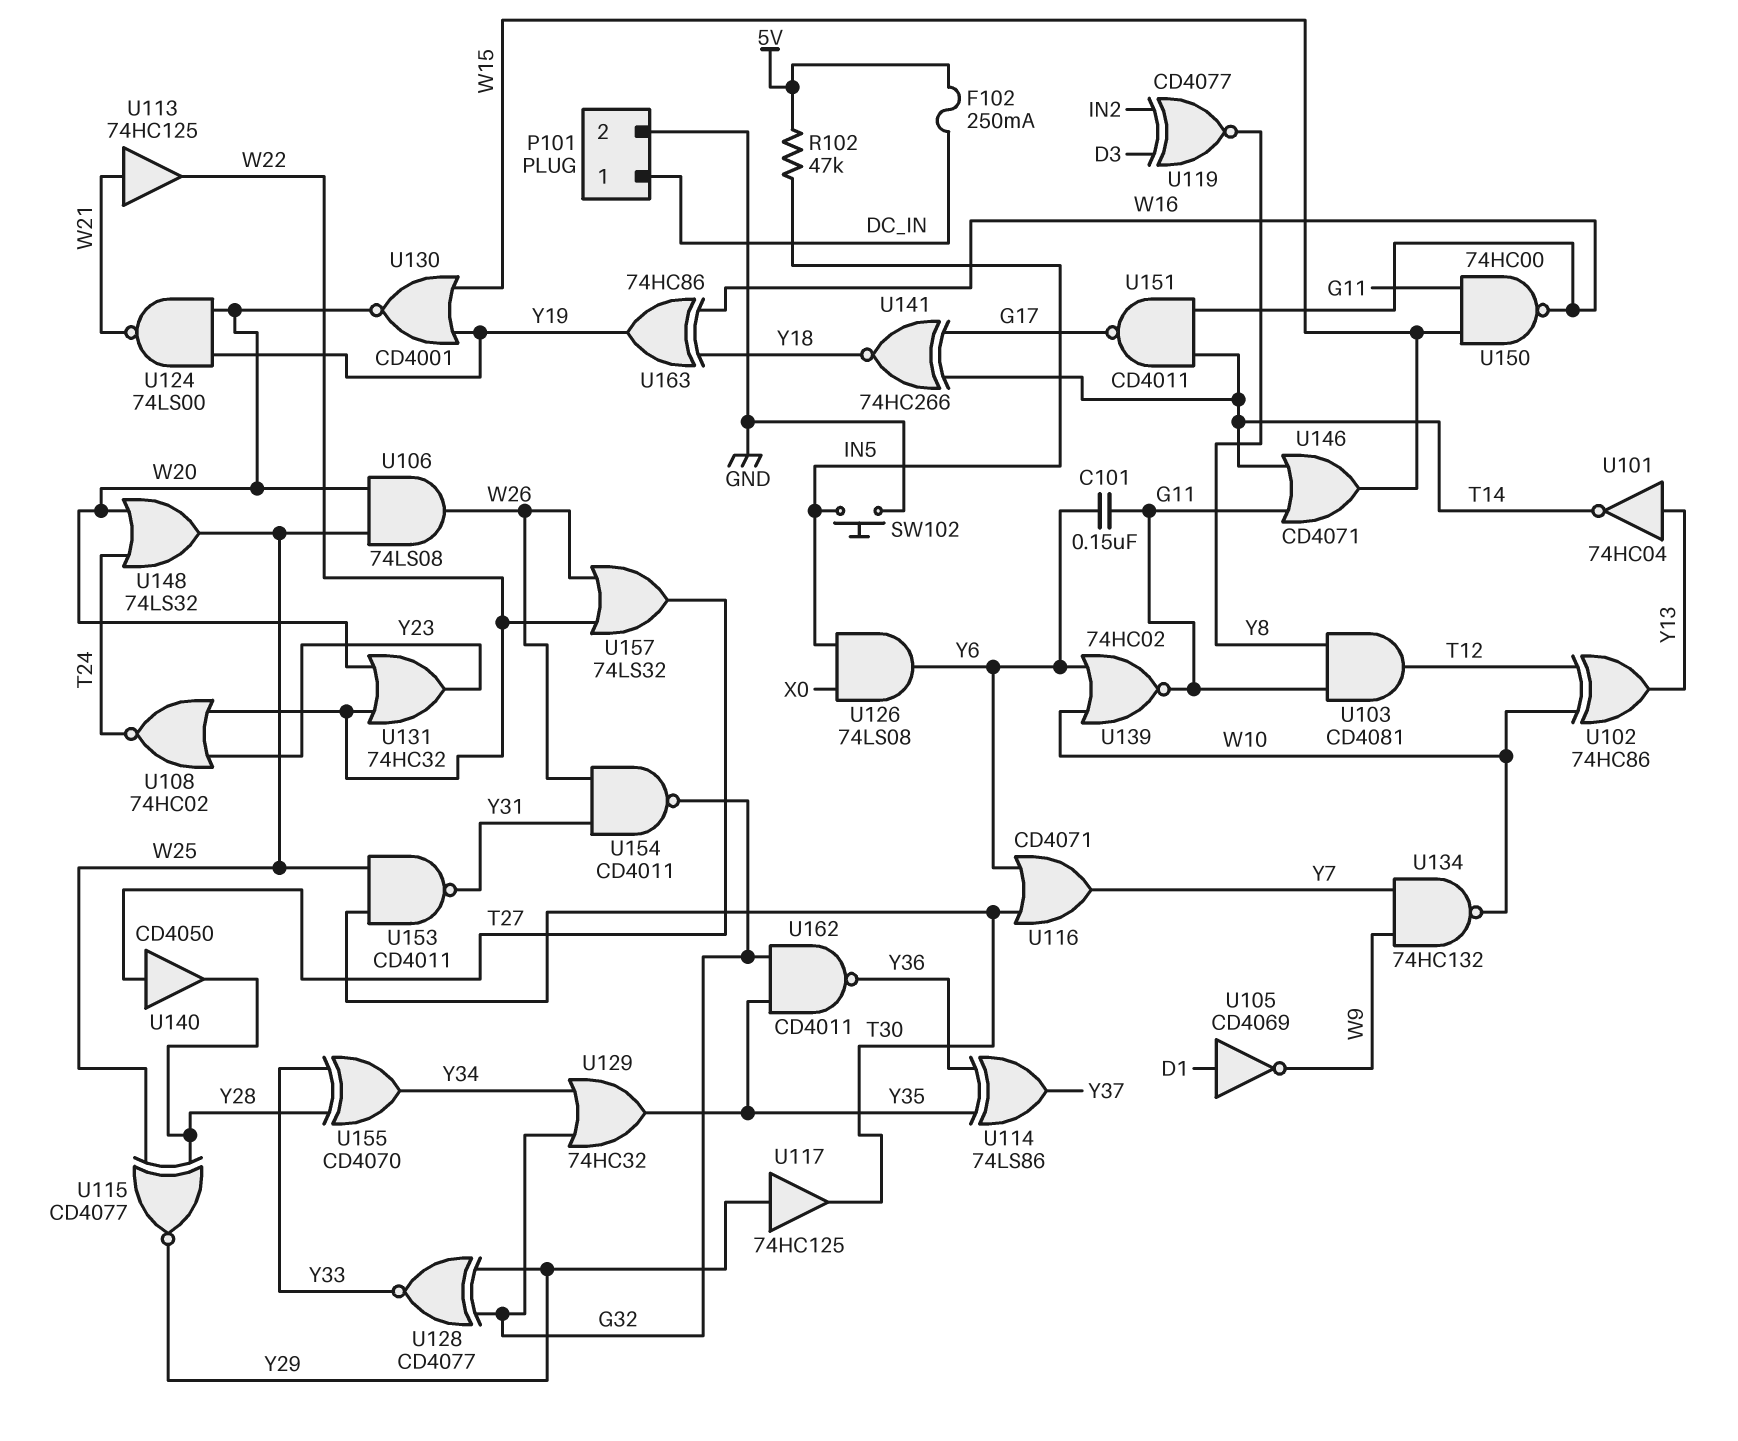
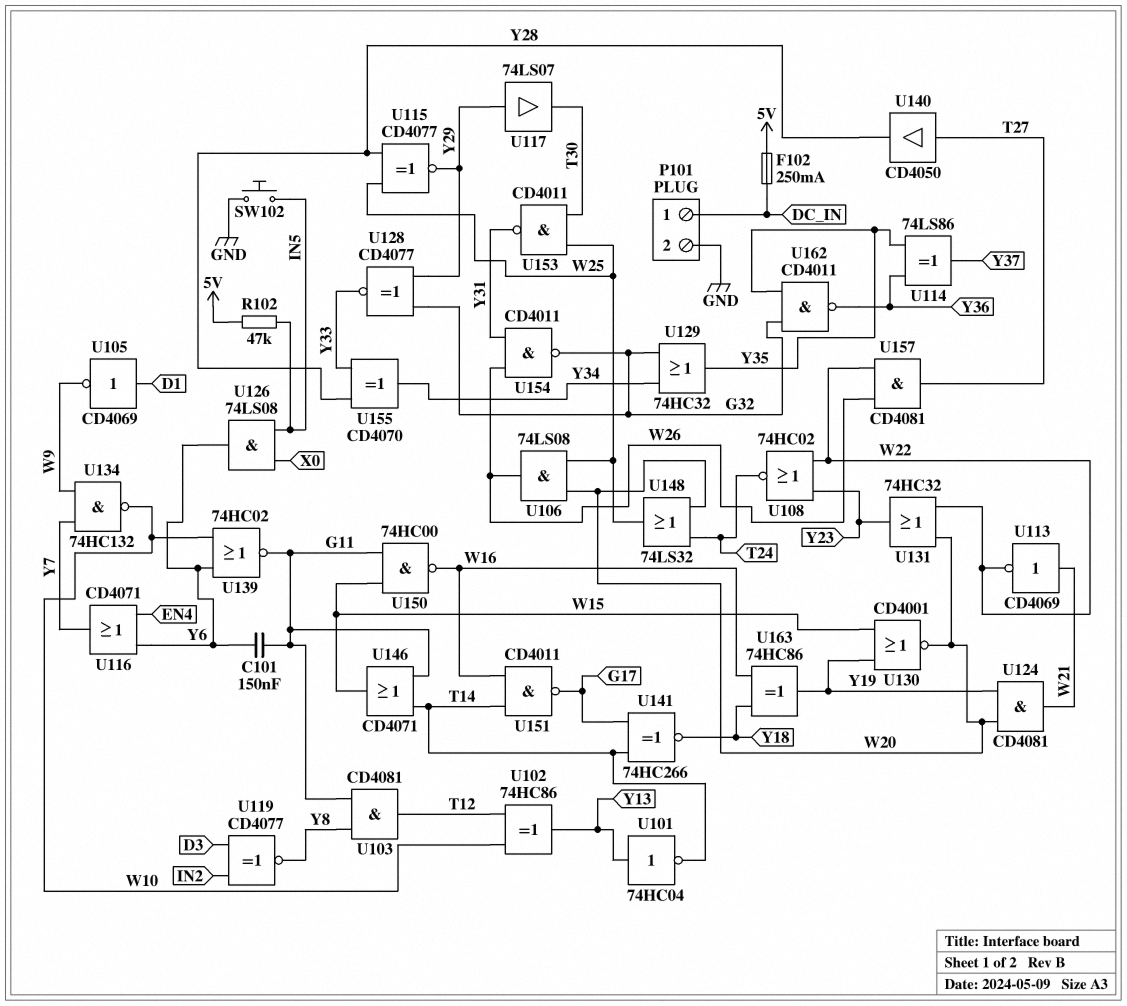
U113: buffer 74HC125 (in W21, out W22) -> NOT CD4069 (in W21, out W22)
U116: OR CD4071 (in T30, in Y6, out Y7) -> OR CD4071 (in EN4, in Y6, out Y7)
U117: buffer 74HC125 (in Y29, out T30) -> buffer 74LS07 (in Y29, out T30)
U124: NAND 74LS00 (in W20, in Y19, out W21) -> AND CD4081 (in W20, in Y19, out W21)
U157: OR 74LS32 (in W22, in W26, out T27) -> AND CD4081 (in W22, in W26, out T27)

